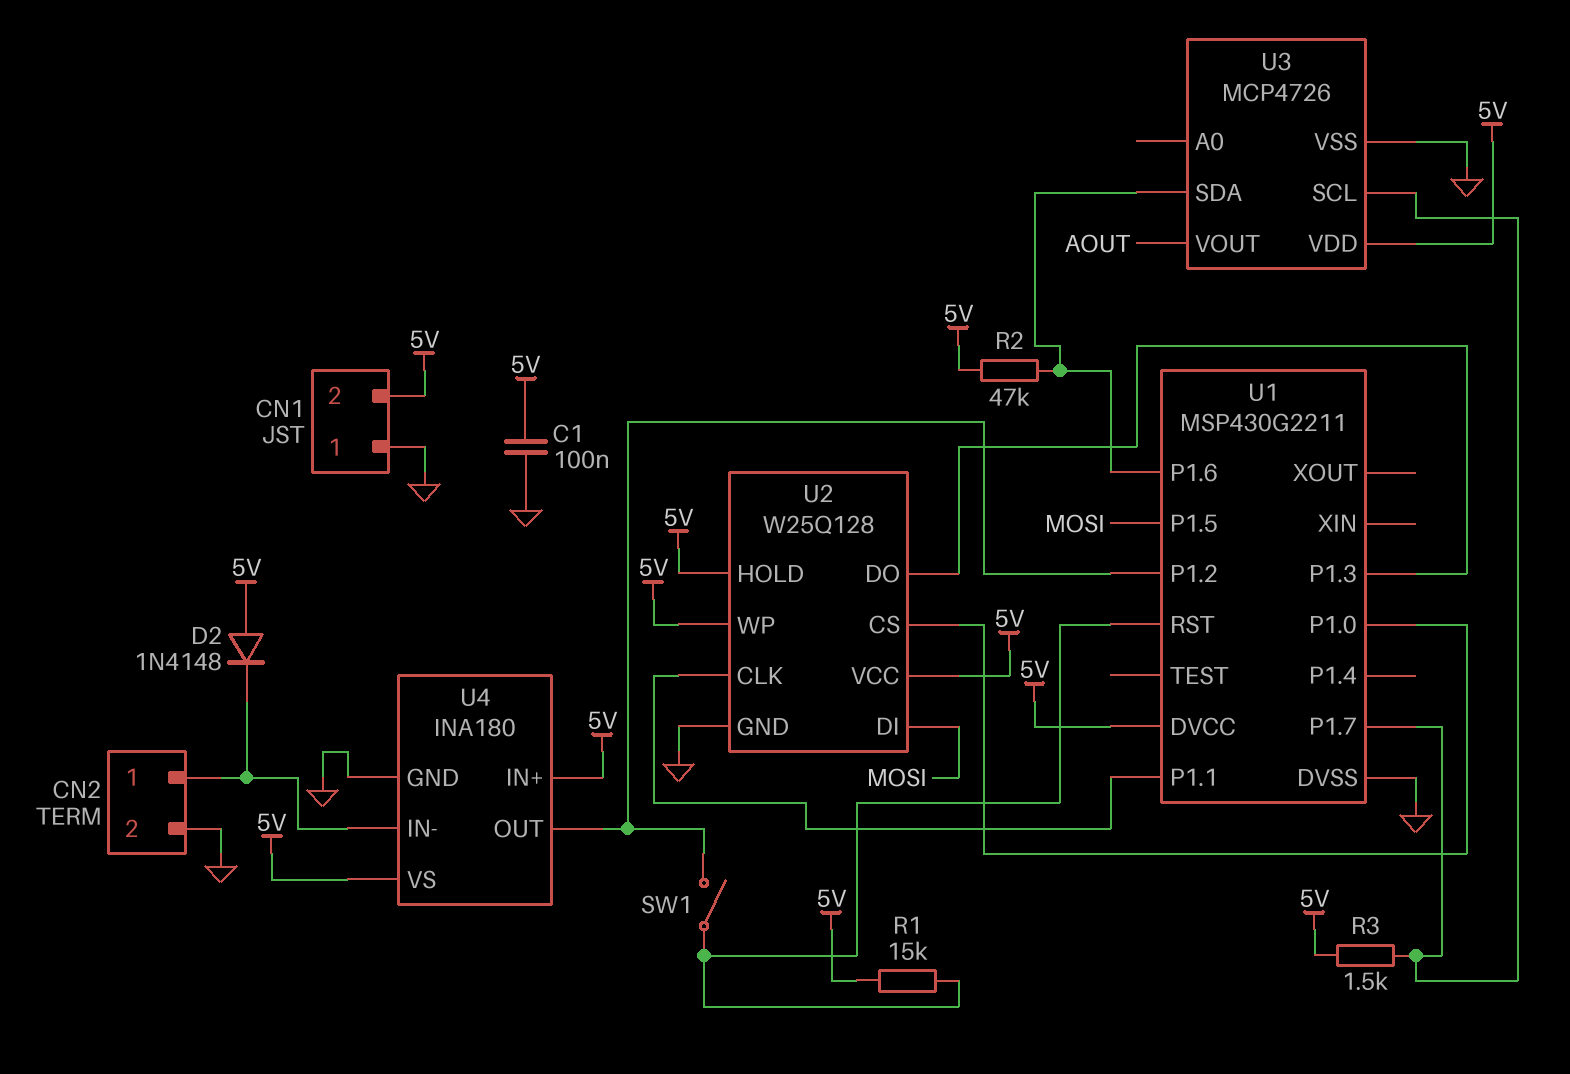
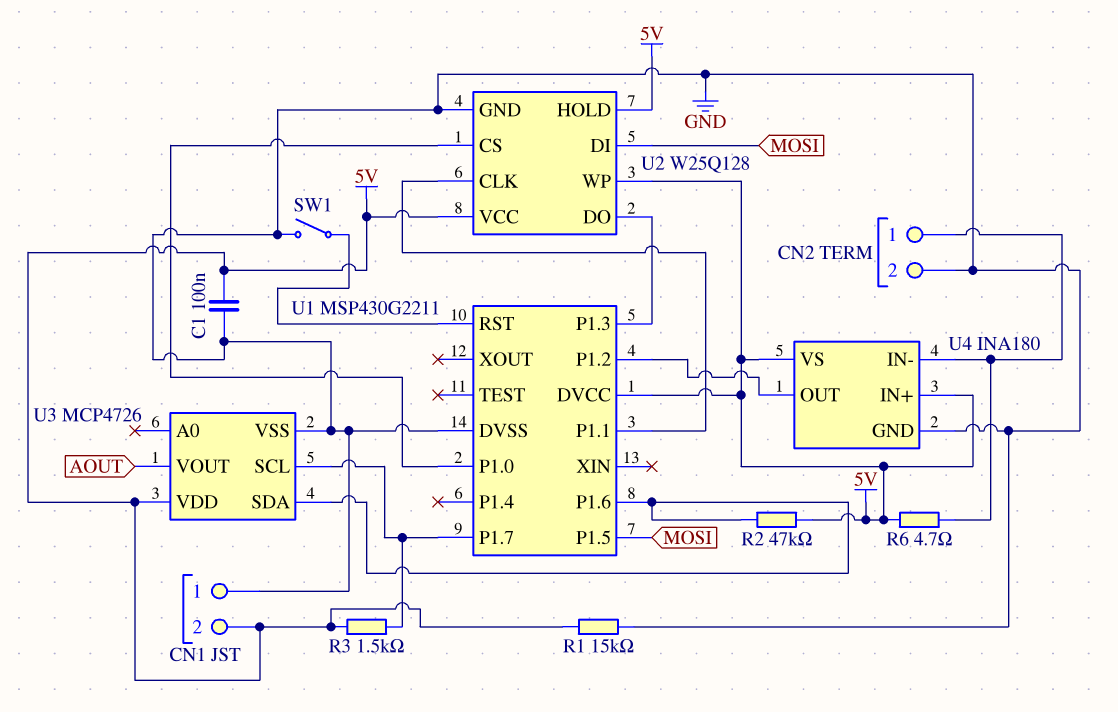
D2: diode 1N4148 (A 5V, K CN2/1) -> none
R1: 15k (5V, U1/RST) -> 15k (5V, GND)
R6: none -> 4.7 (5V, CN2/1)
SW1: switch (U1/P1.2, U1/RST) -> switch (GND, U1/RST)

